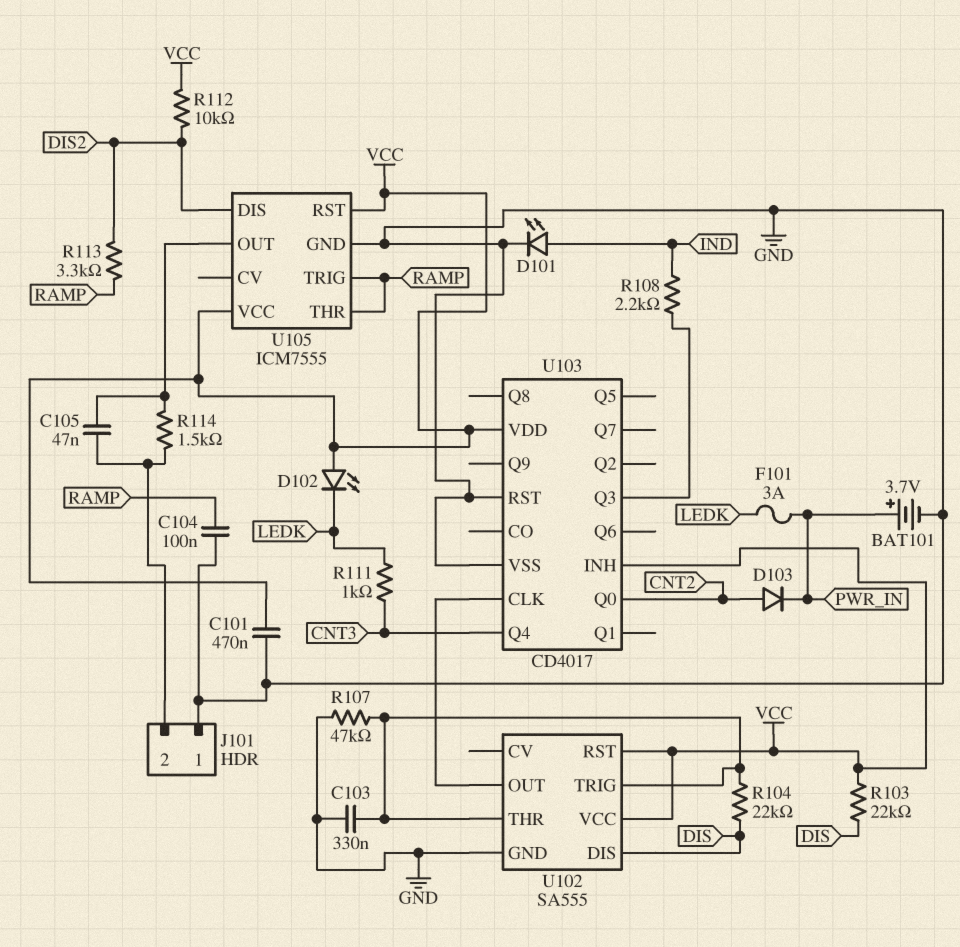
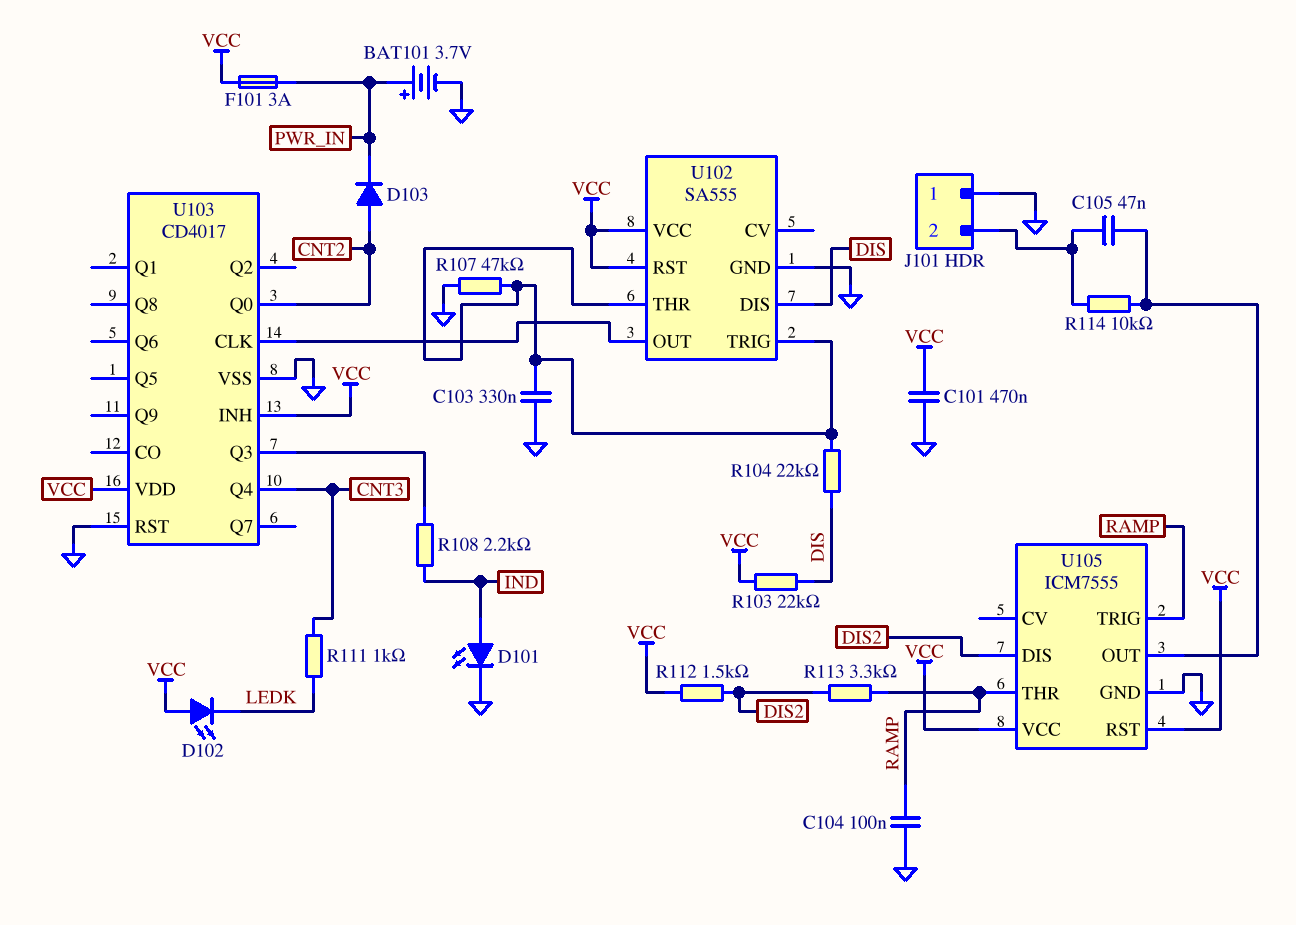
F101: 3A (LEDK, PWR_IN) -> 3A (PWR_IN, VCC)
R112: 10k (DIS2, VCC) -> 1.5k (DIS2, VCC)
R114: 1.5k (J101/2, U105/OUT) -> 10k (J101/2, U105/OUT)

